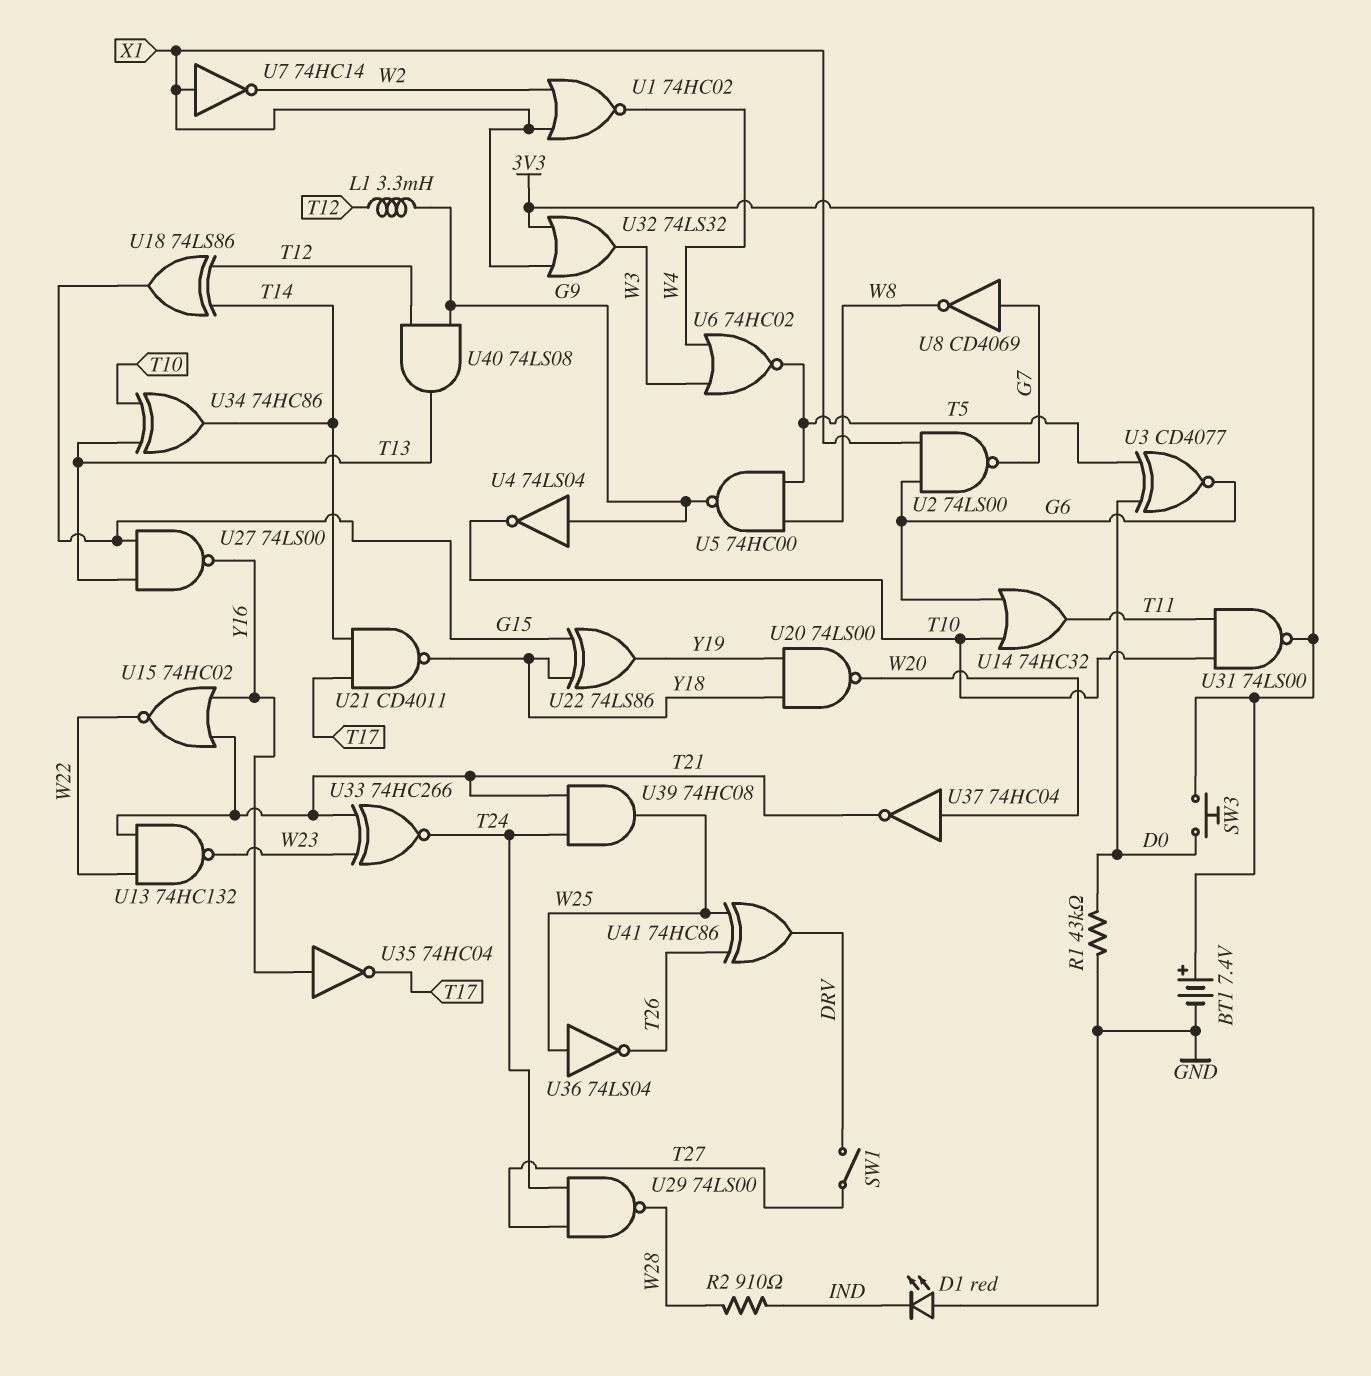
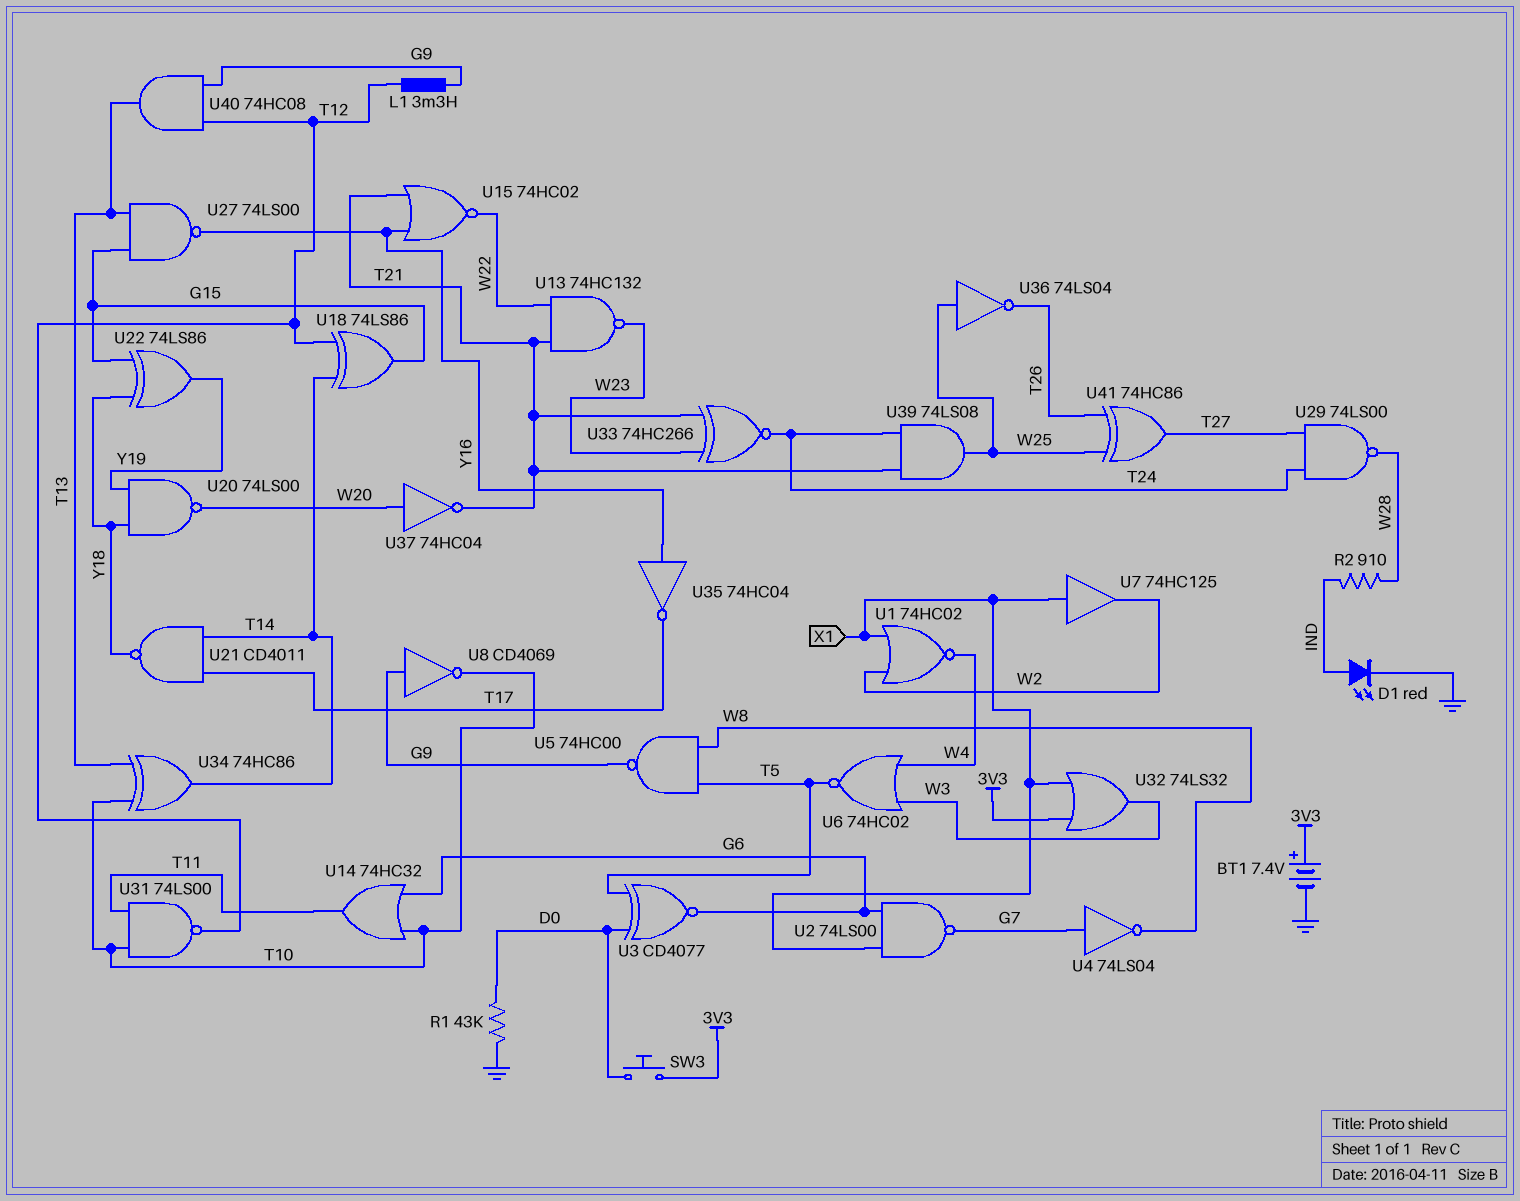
D1: LED red (A GND, K IND) -> LED red (A IND, K GND)
SW1: switch (DRV, T27) -> none
U4: NOT 74LS04 (in G9, out T10) -> NOT 74LS04 (in G7, out W8)
U7: NOT 74HC14 (in X1, out W2) -> buffer 74HC125 (in X1, out W2)
U8: NOT CD4069 (in G7, out W8) -> NOT CD4069 (in G9, out T10)
U31: NAND 74LS00 (in T10, in T11, out 3V3) -> NAND 74LS00 (in T10, in T11, out T12)
U39: AND 74HC08 (in T21, in T24, out W25) -> AND 74LS08 (in T21, in T24, out W25)
U40: AND 74LS08 (in G9, in T12, out T13) -> AND 74HC08 (in G9, in T12, out T13)
U41: XOR 74HC86 (in T26, in W25, out DRV) -> XOR 74HC86 (in T26, in W25, out T27)

